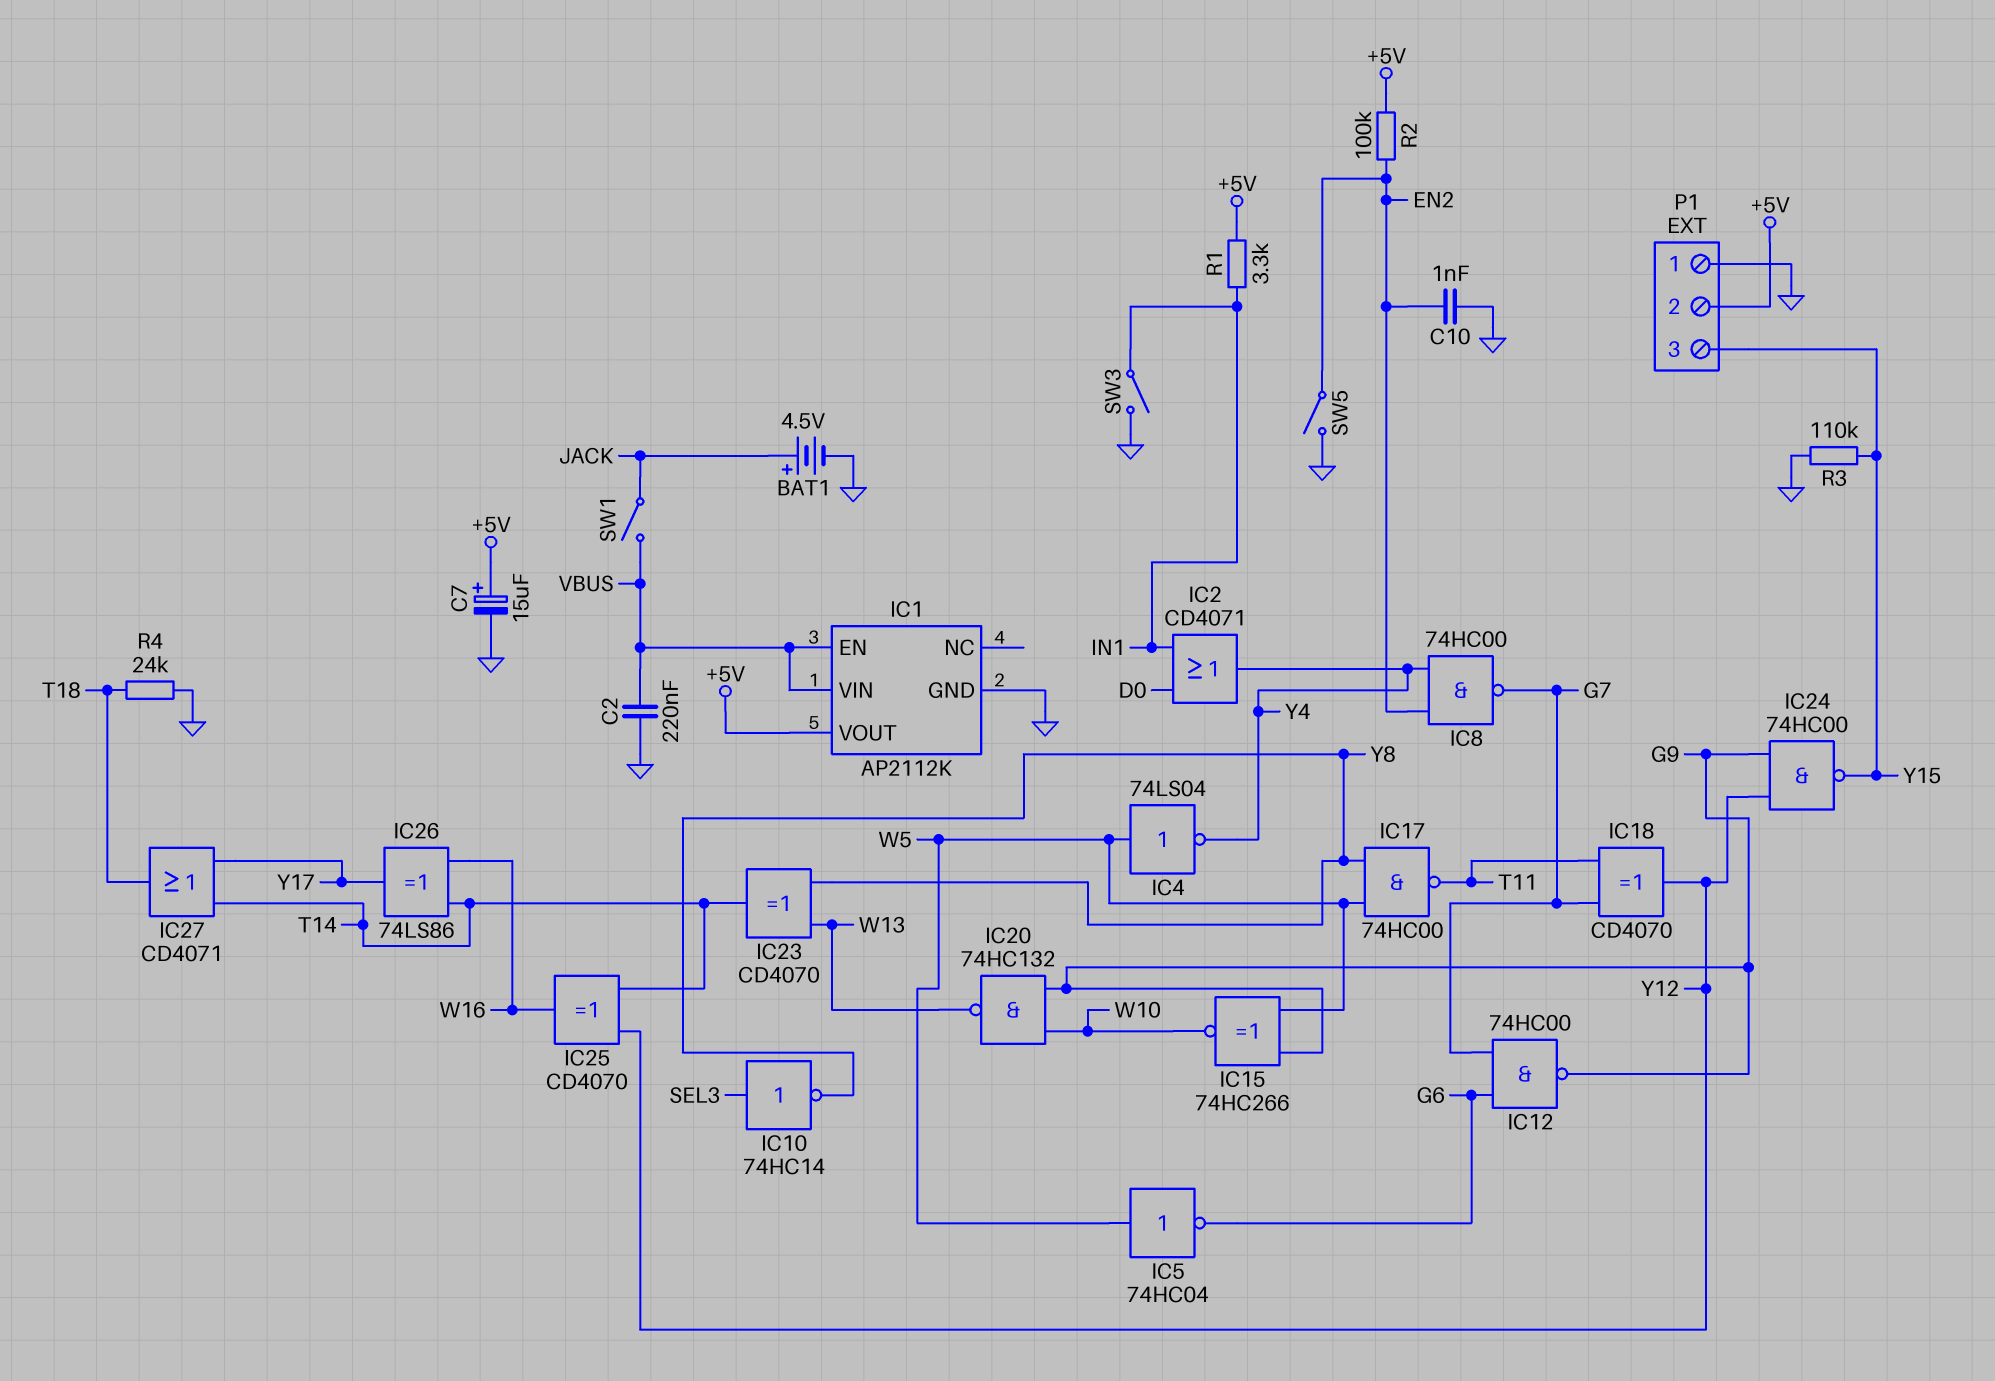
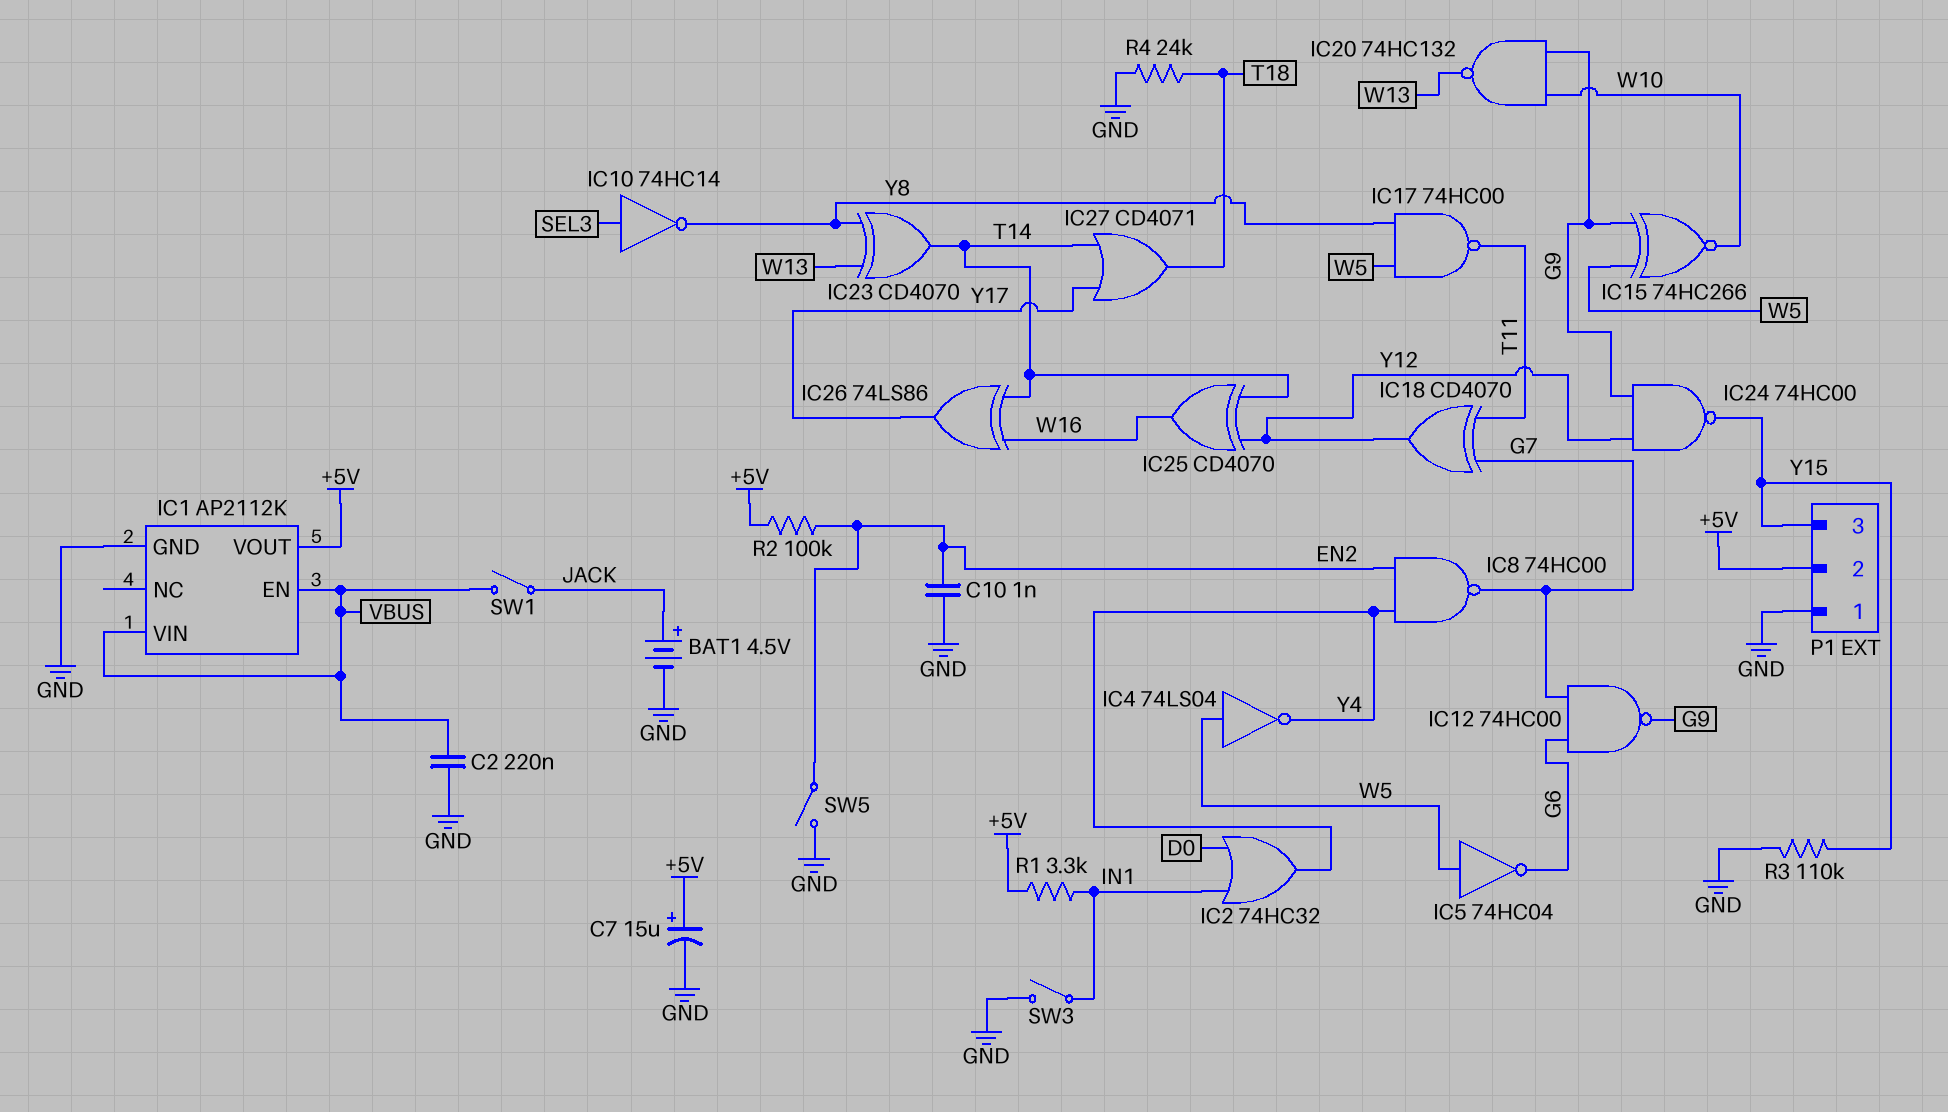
IC2: OR CD4071 (in D0, in IN1, out Y4) -> OR 74HC32 (in D0, in IN1, out Y4)

